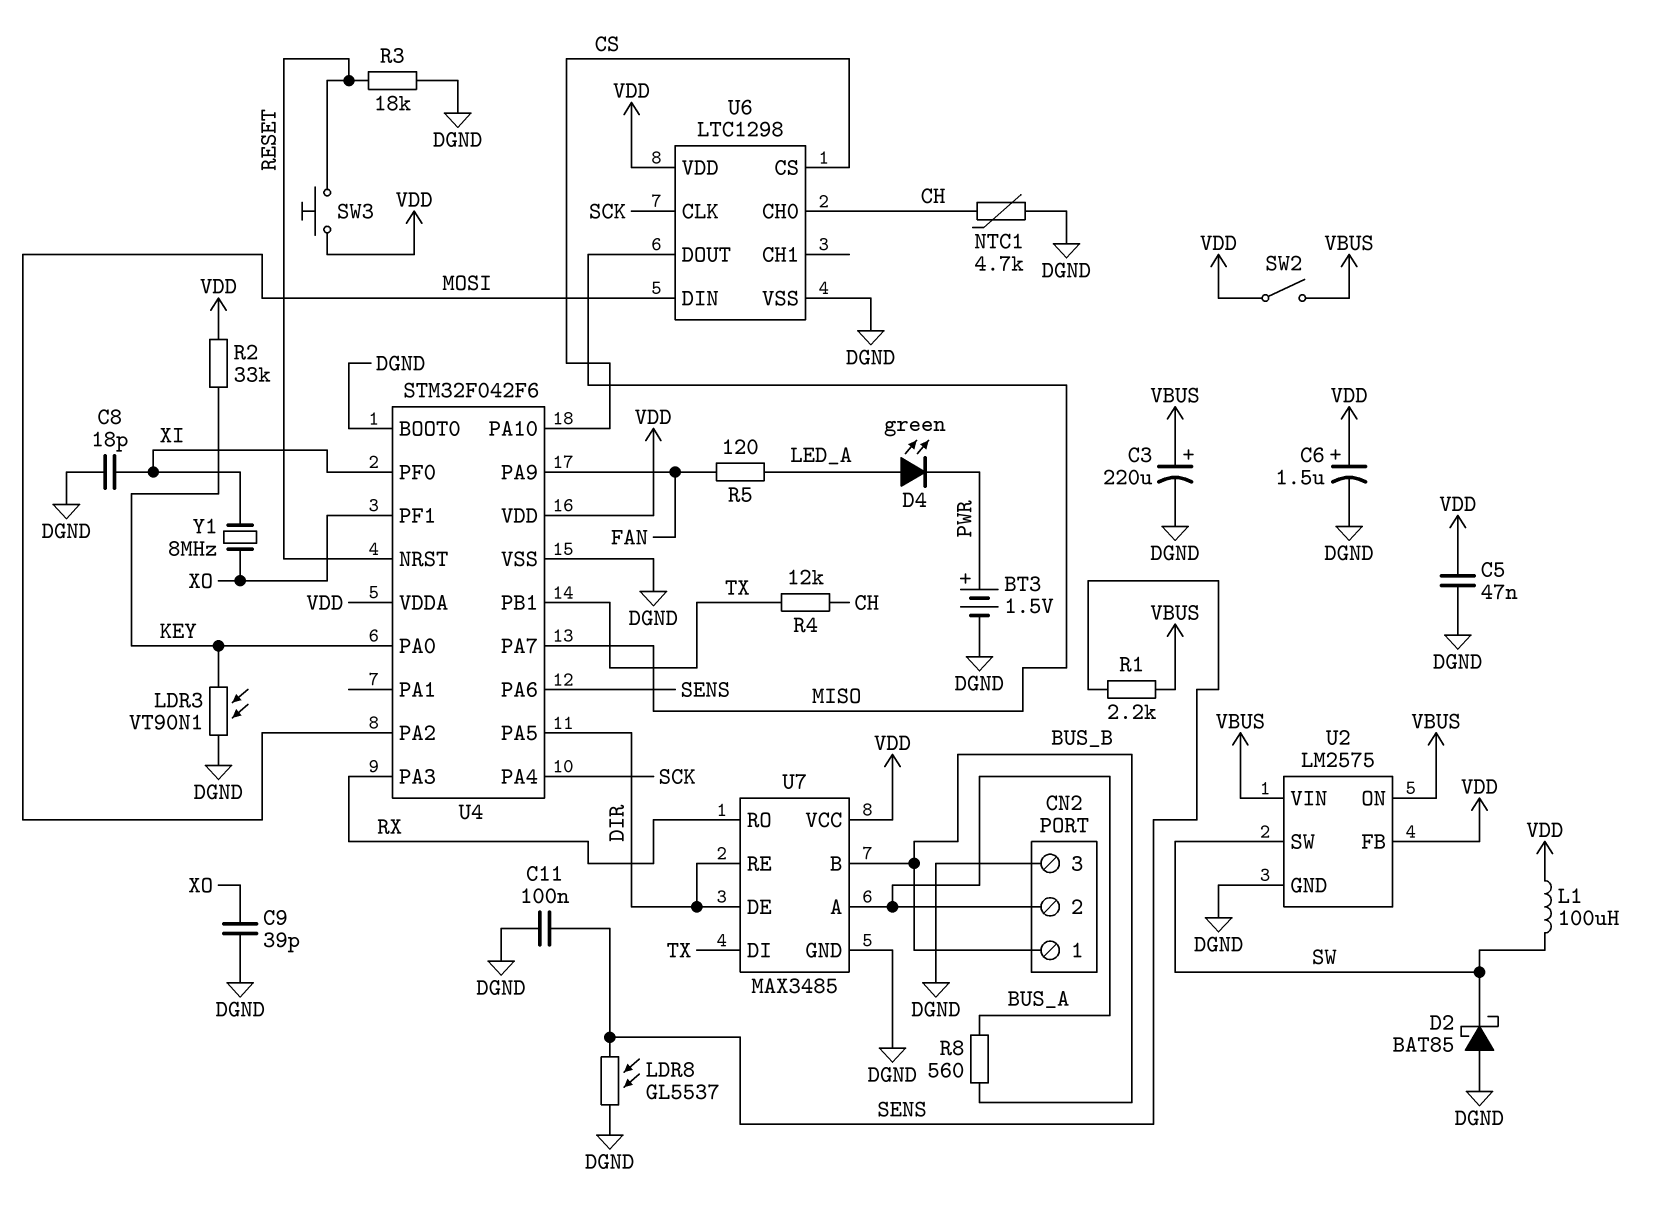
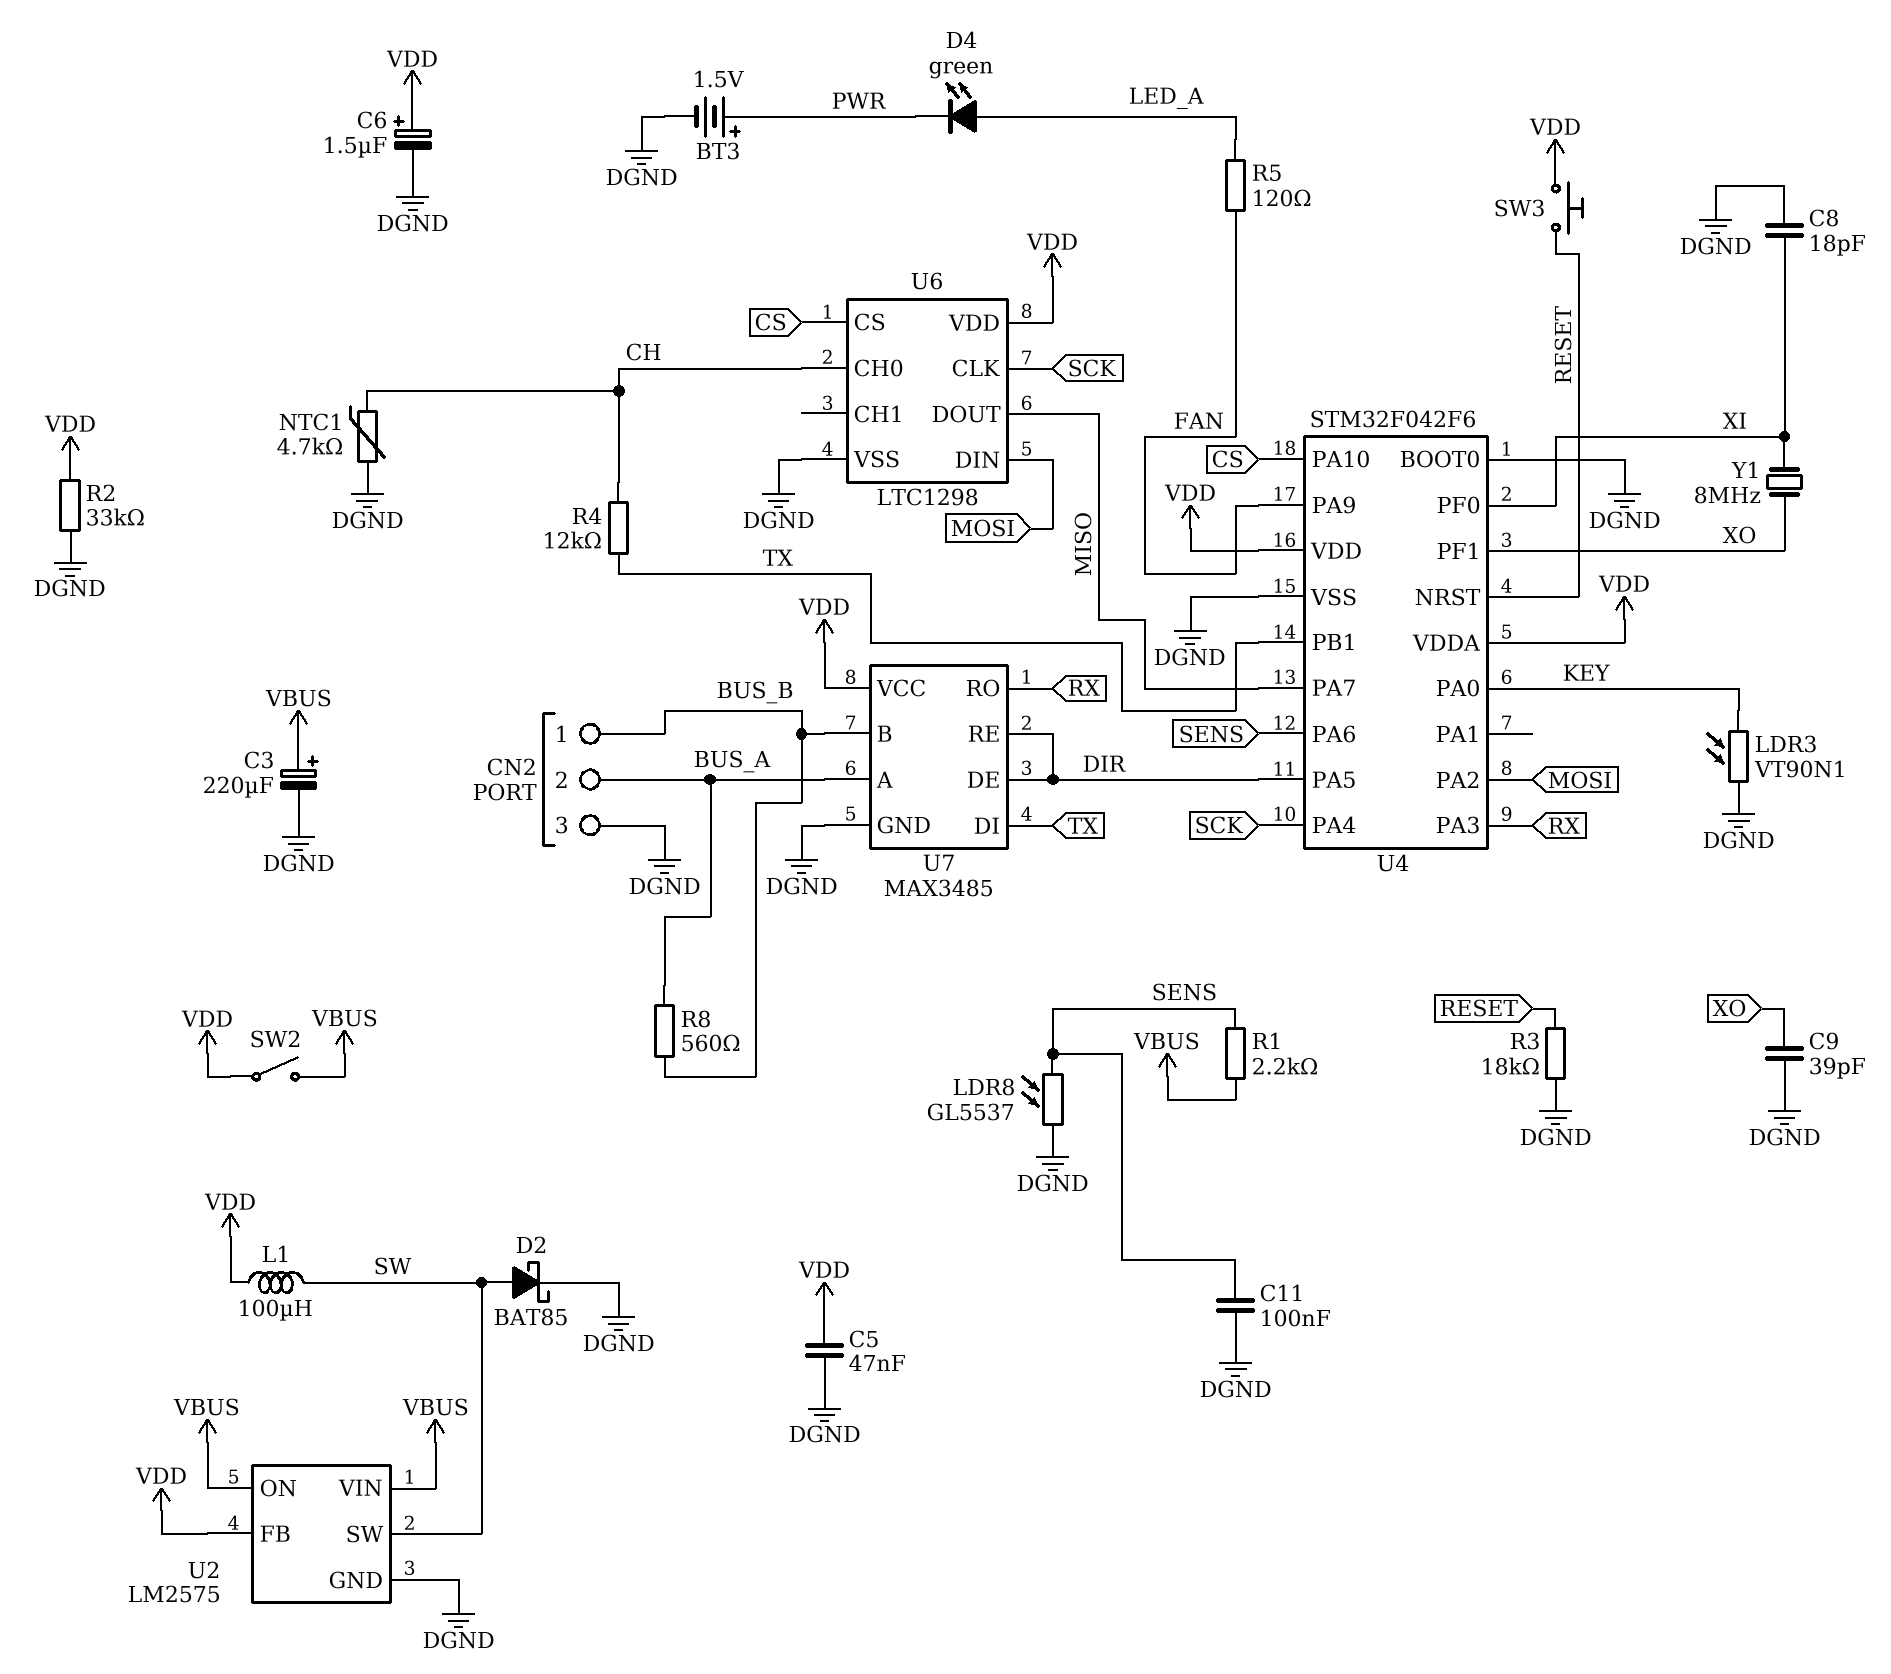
D2: schottky BAT85 (A DGND, K SW) -> schottky BAT85 (A SW, K DGND)
R2: 33k (KEY, VDD) -> 33k (DGND, VDD)

